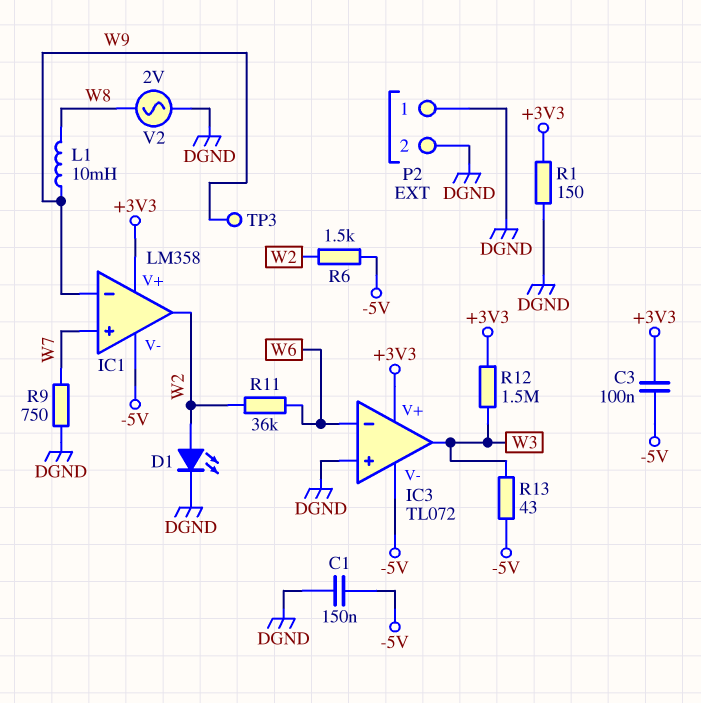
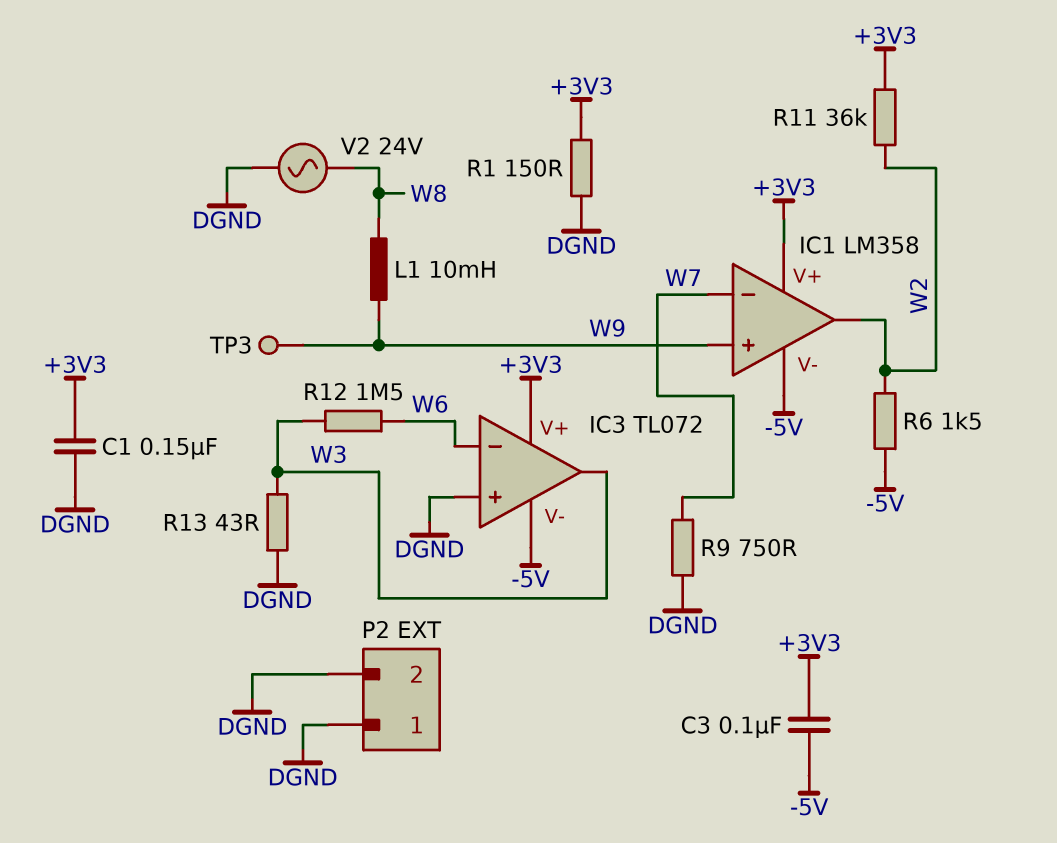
C1: 150nF (-5V, DGND) -> 150nF (+3V3, DGND)
D1: LED (A W2, K DGND) -> none
IC1 pin in+: W7 -> W9
IC1 pin in-: W9 -> W7
R11: 36k (W2, W6) -> 36k (+3V3, W2)
R12: 1.5M (+3V3, W3) -> 1.5M (W3, W6)
R13: 43 (-5V, W3) -> 43 (DGND, W3)
V2: AC 2V (DGND, W8) -> AC 24V (DGND, W8)

